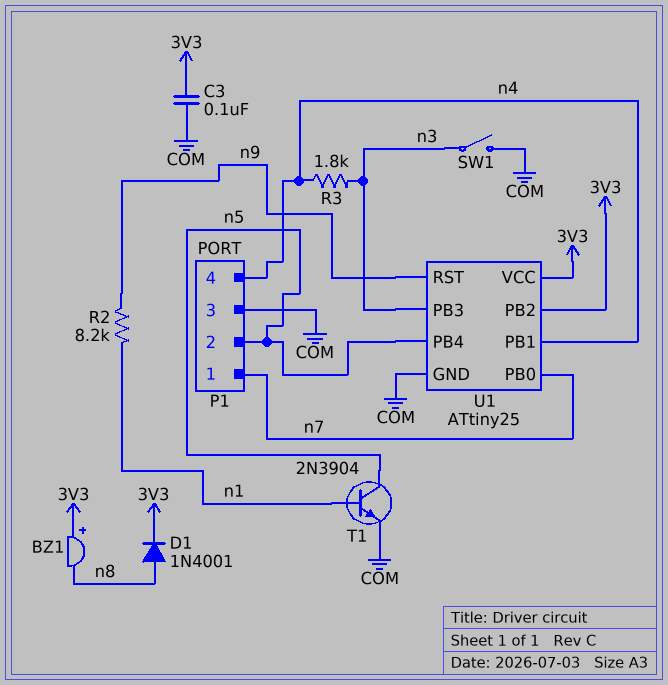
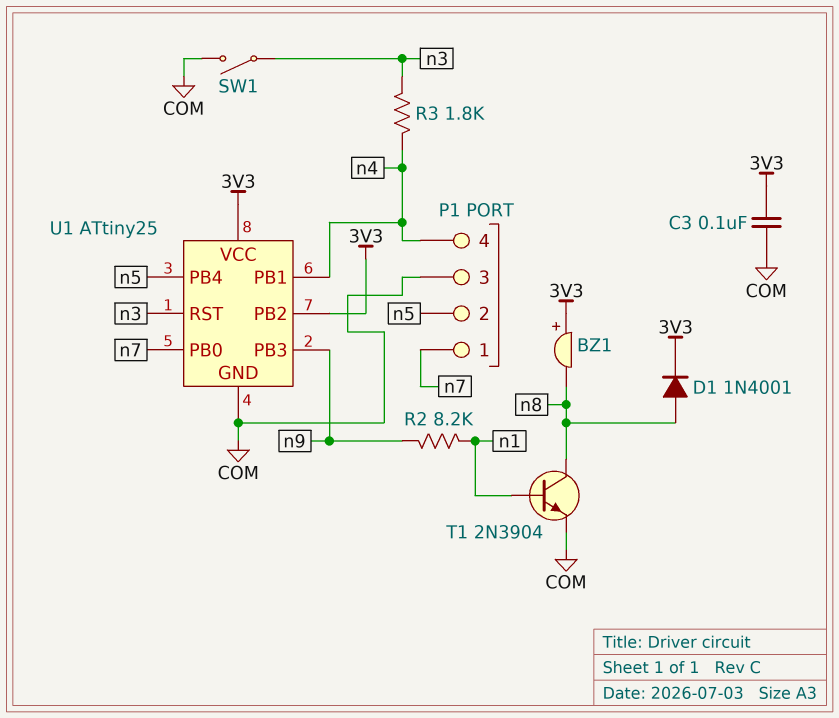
T1: NPN 2N3904 (B n1, C n5, E COM) -> NPN 2N3904 (B n1, C n8, E COM)
U1 pin PB3: n3 -> n9
U1 pin RST: n9 -> n3

